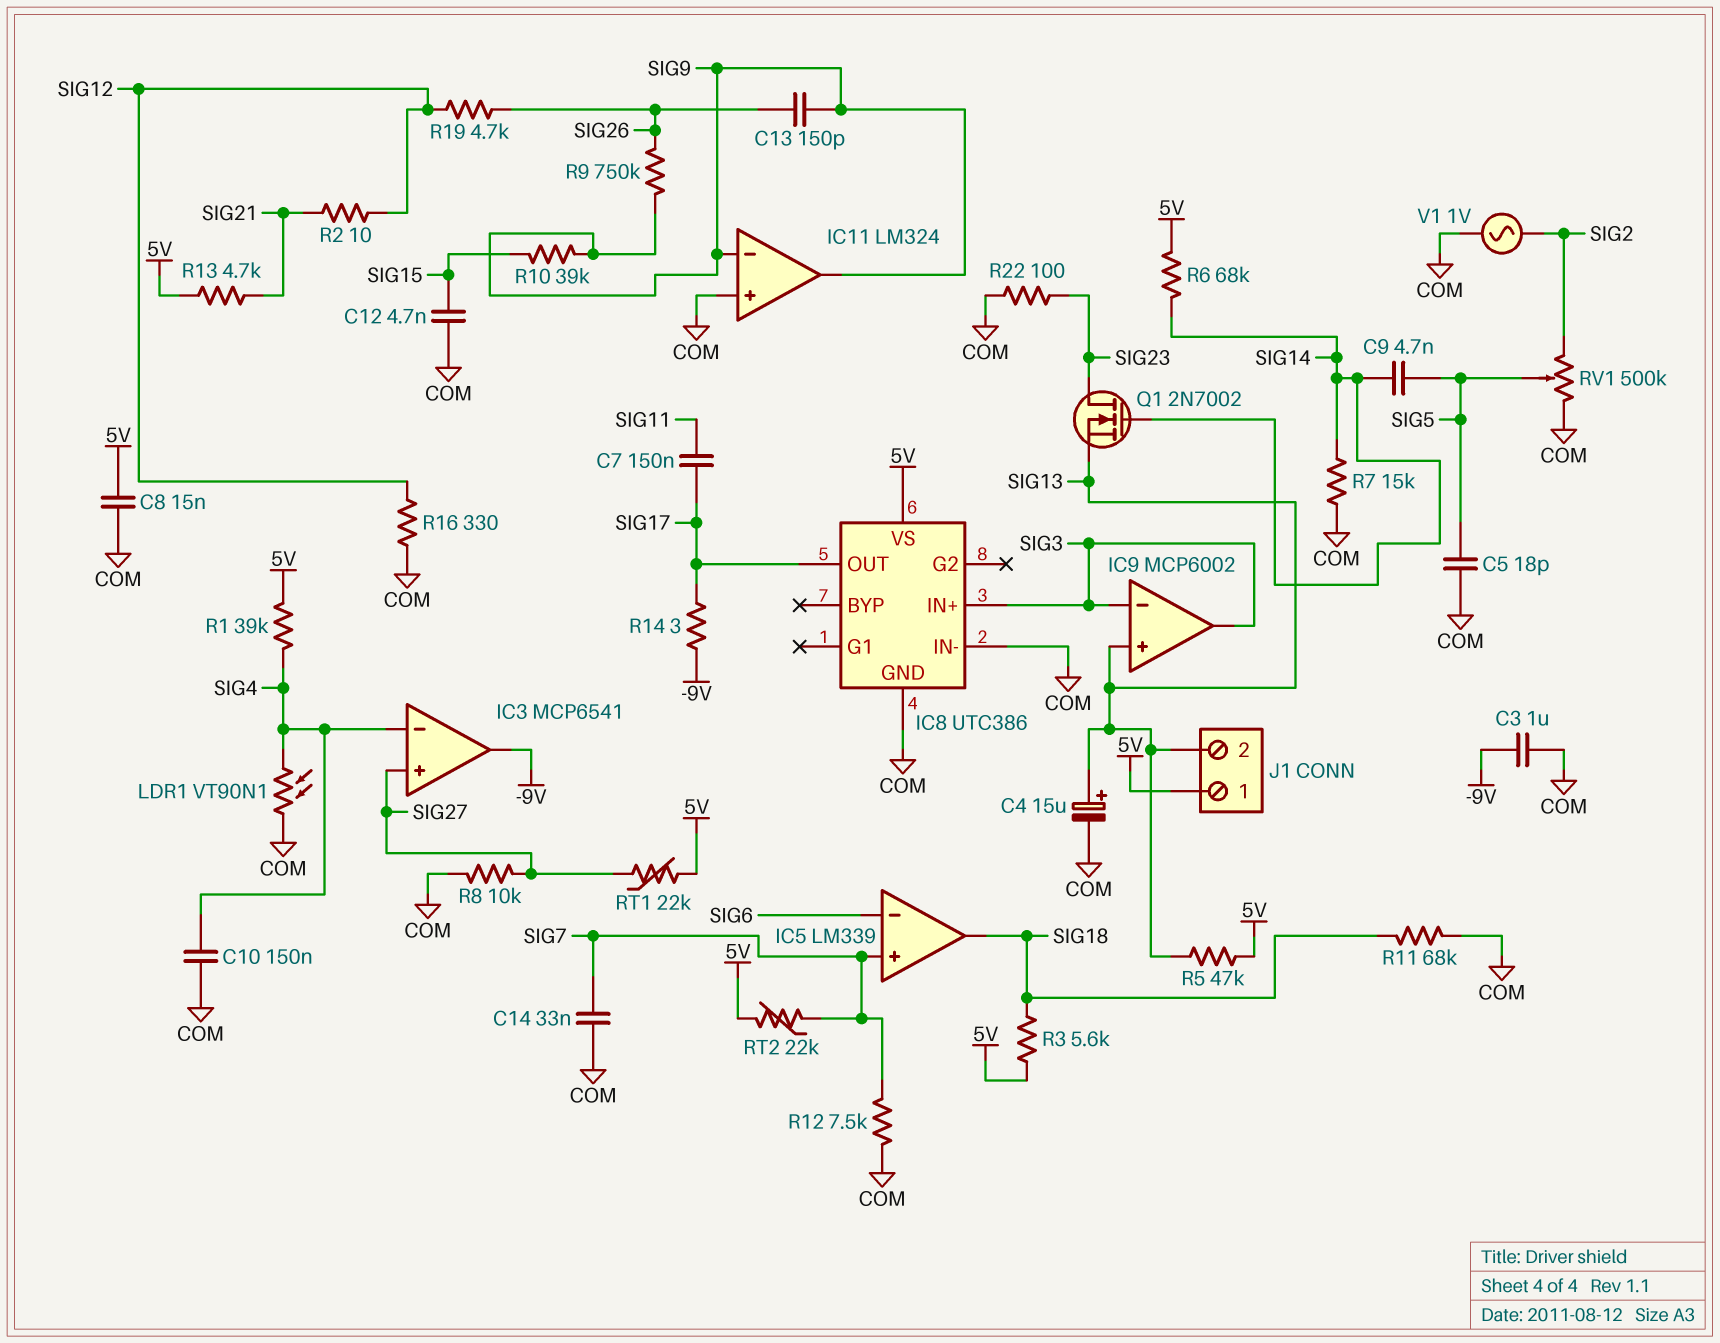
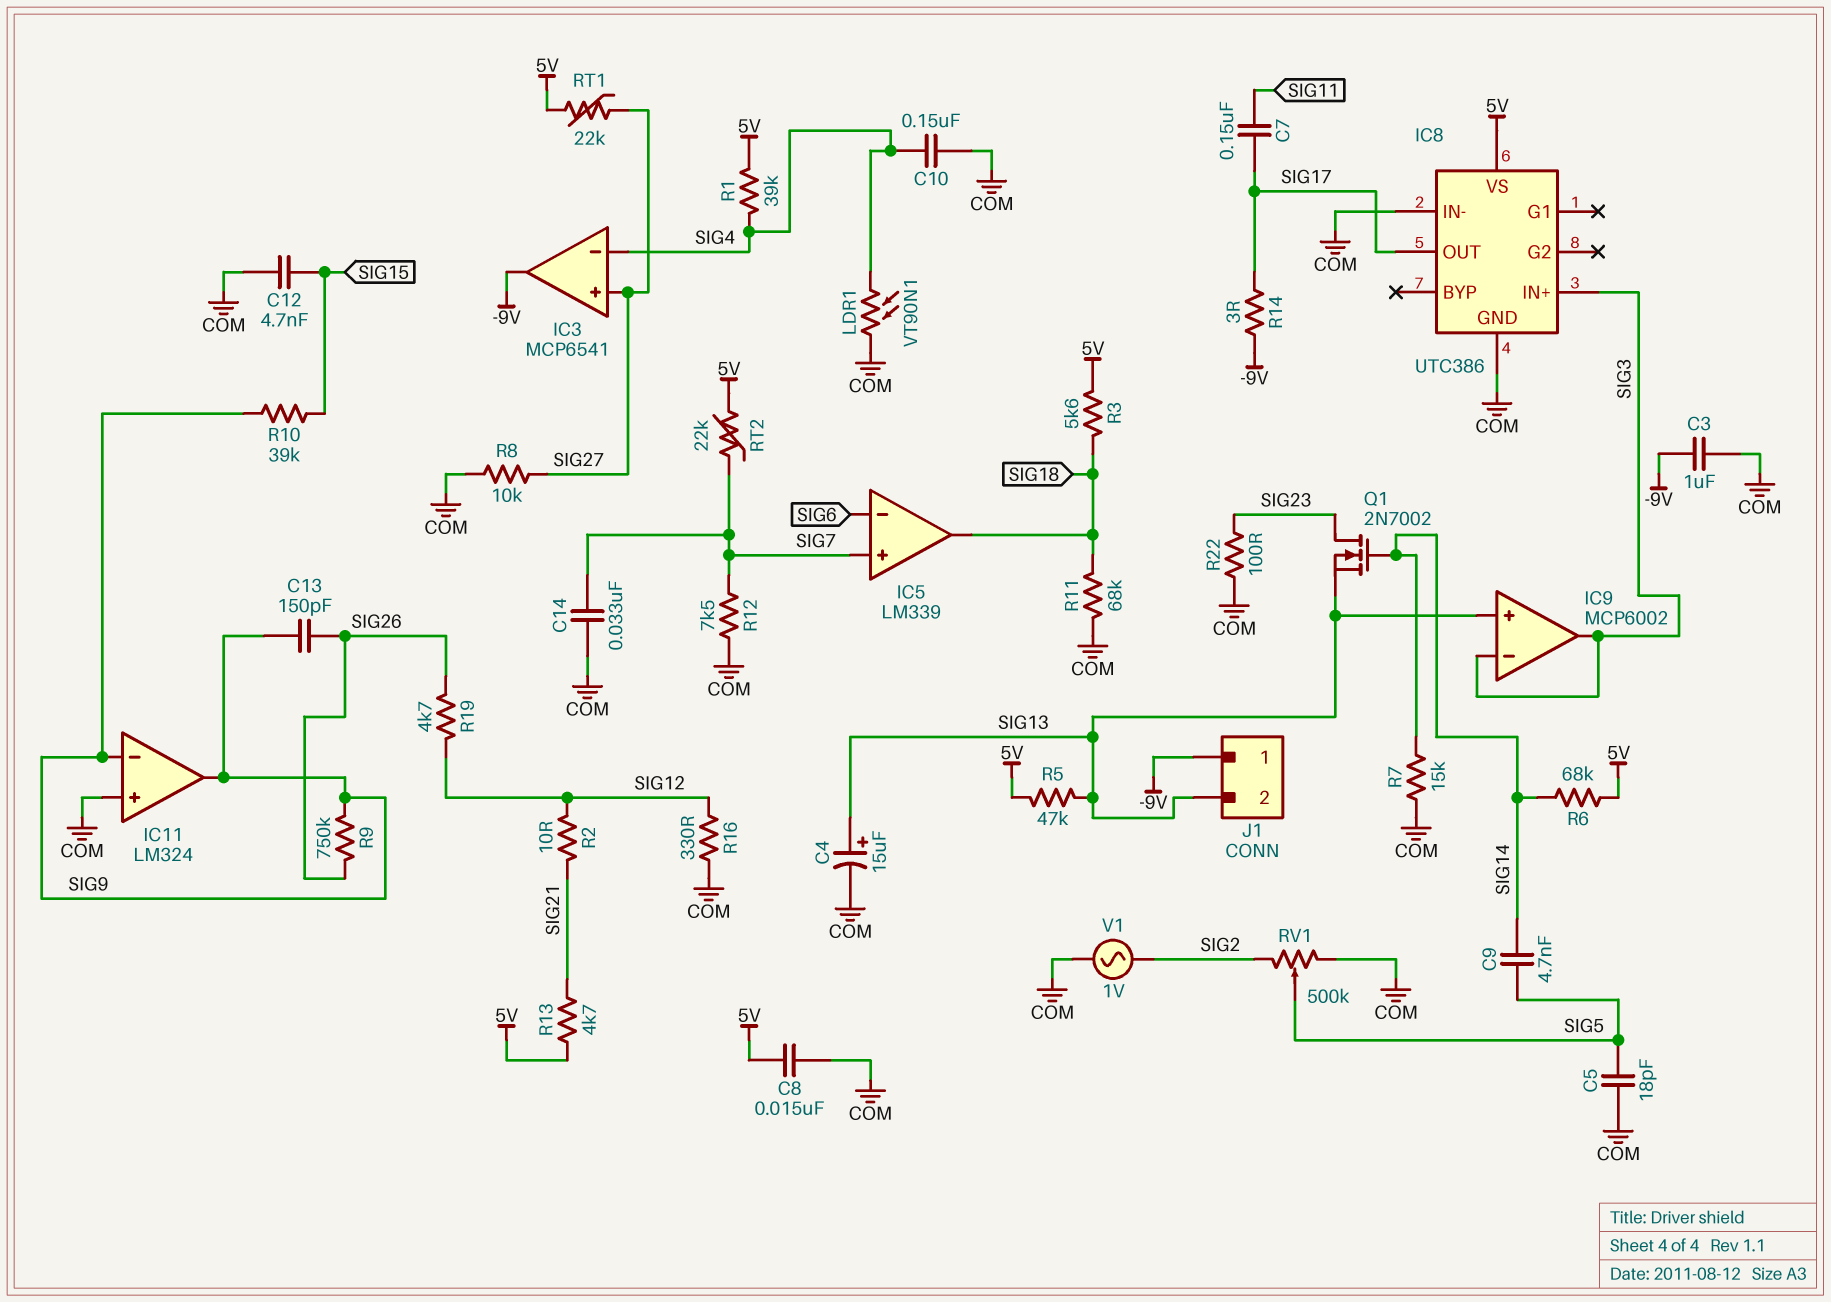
J1 pin 1: 5V -> -9V

